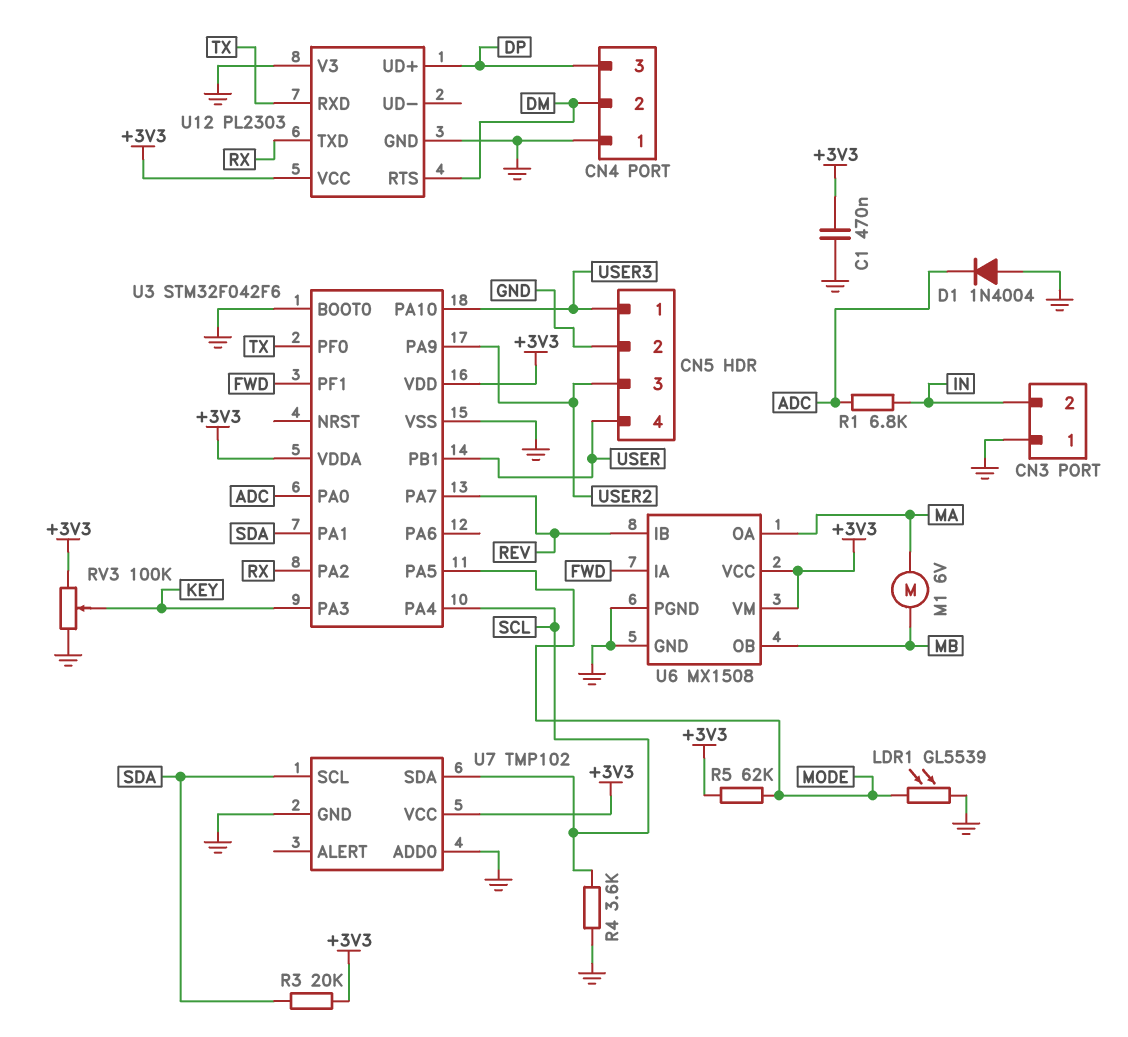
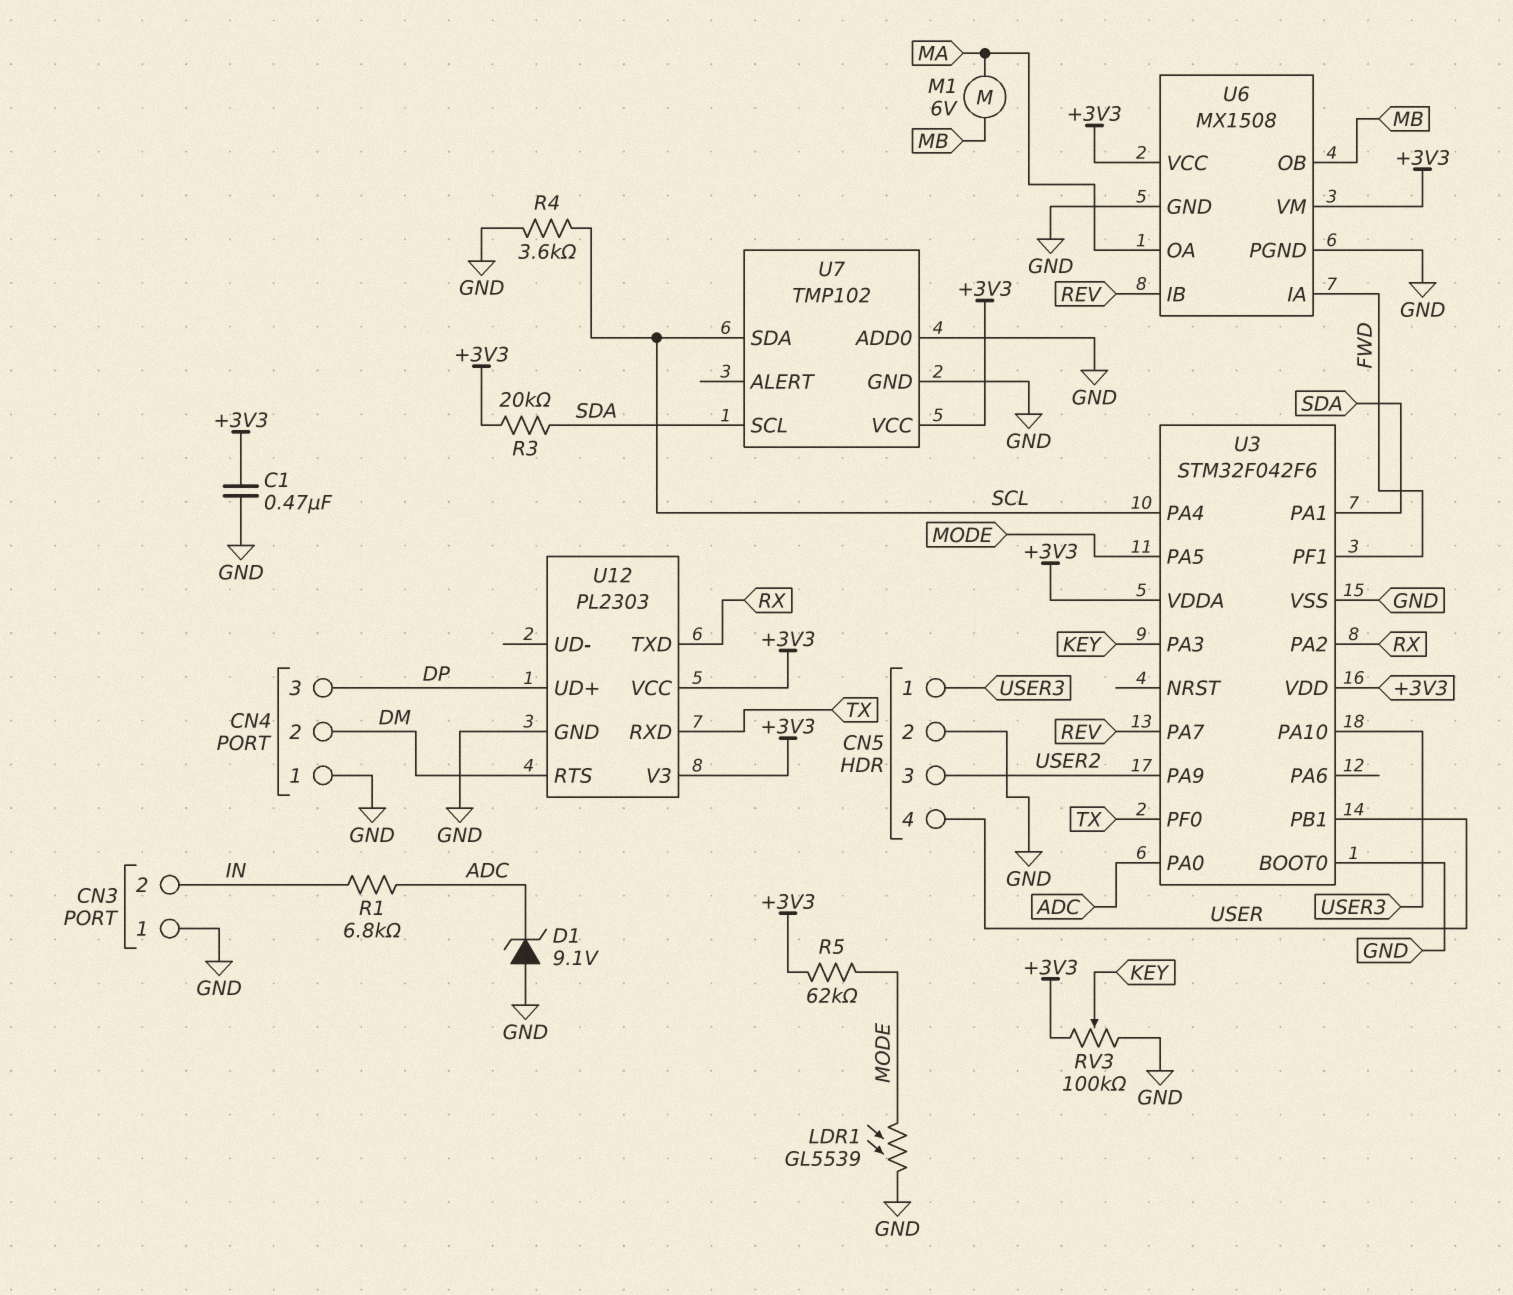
D1: diode 1N4004 (A GND, K ADC) -> zener 9.1V (A GND, K ADC)
U12 pin V3: GND -> +3V3

